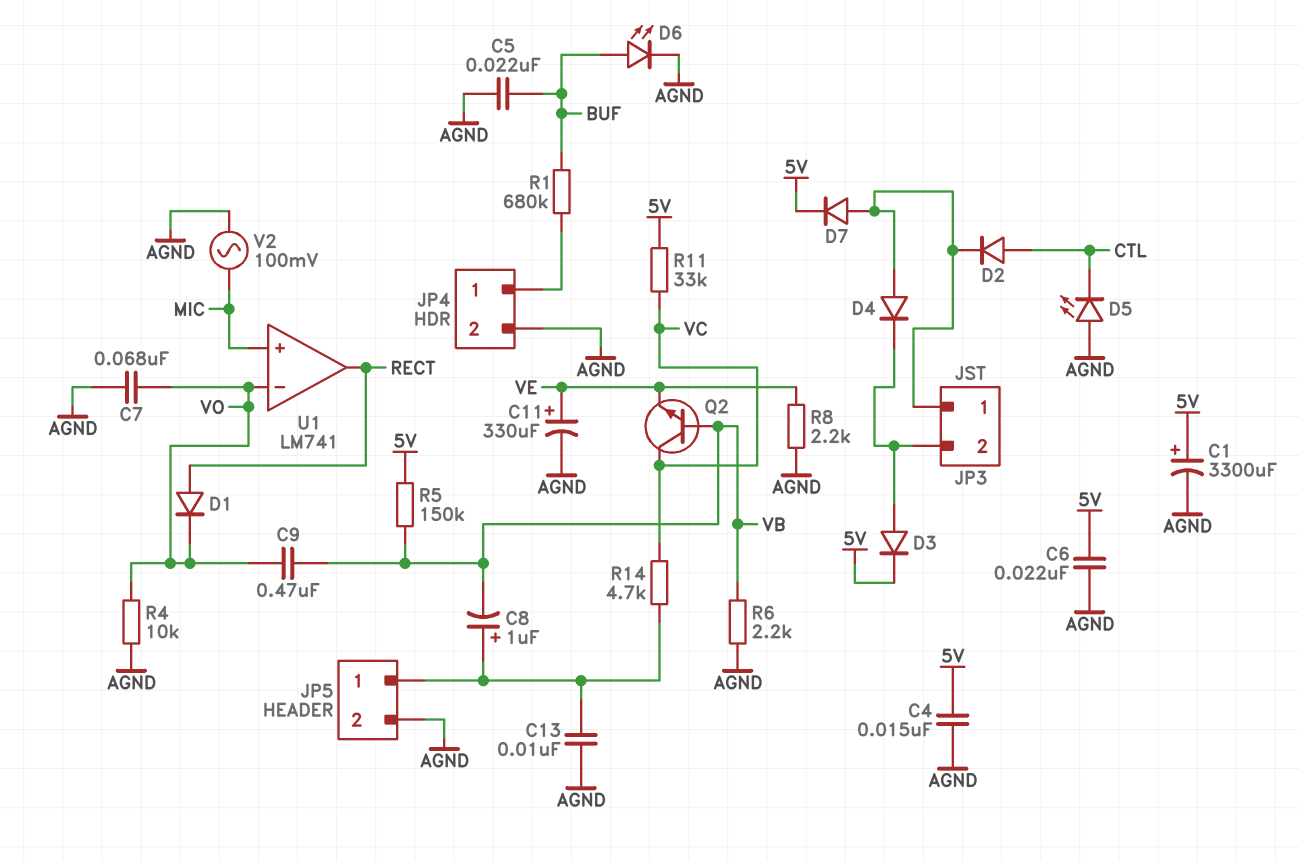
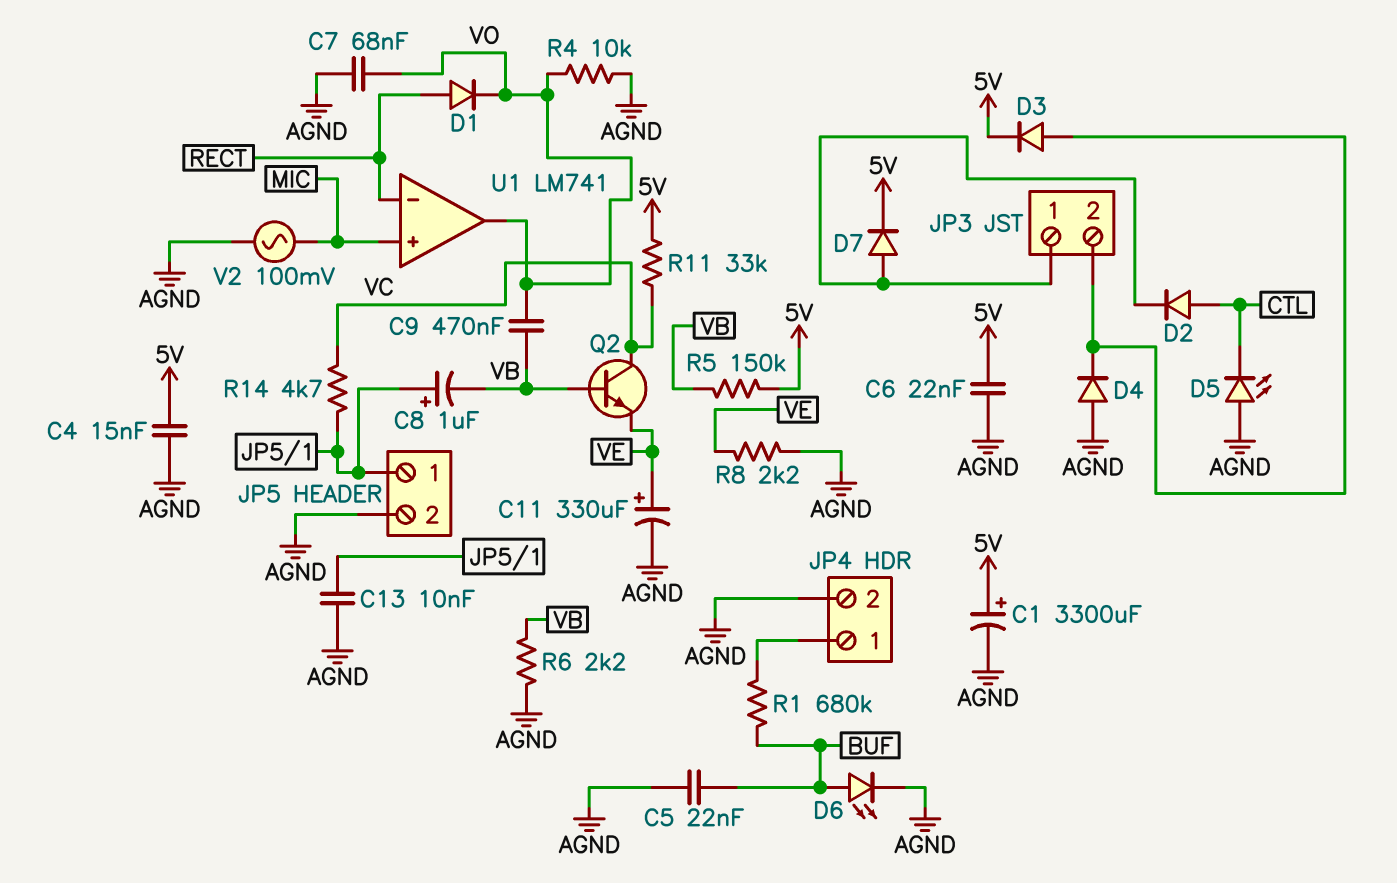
D4: diode (A JP3/1, K JP3/2) -> diode (A AGND, K JP3/2)
U1 pin in-: VO -> RECT
U1 pin out: RECT -> VO

